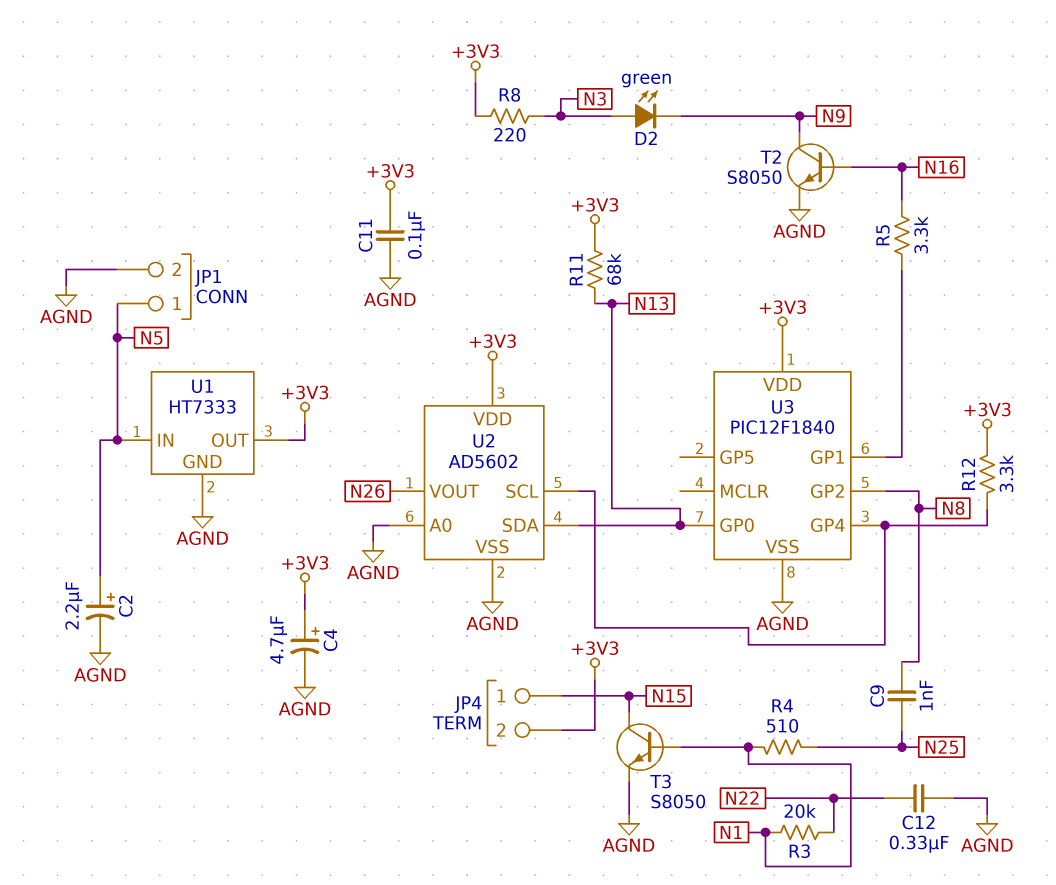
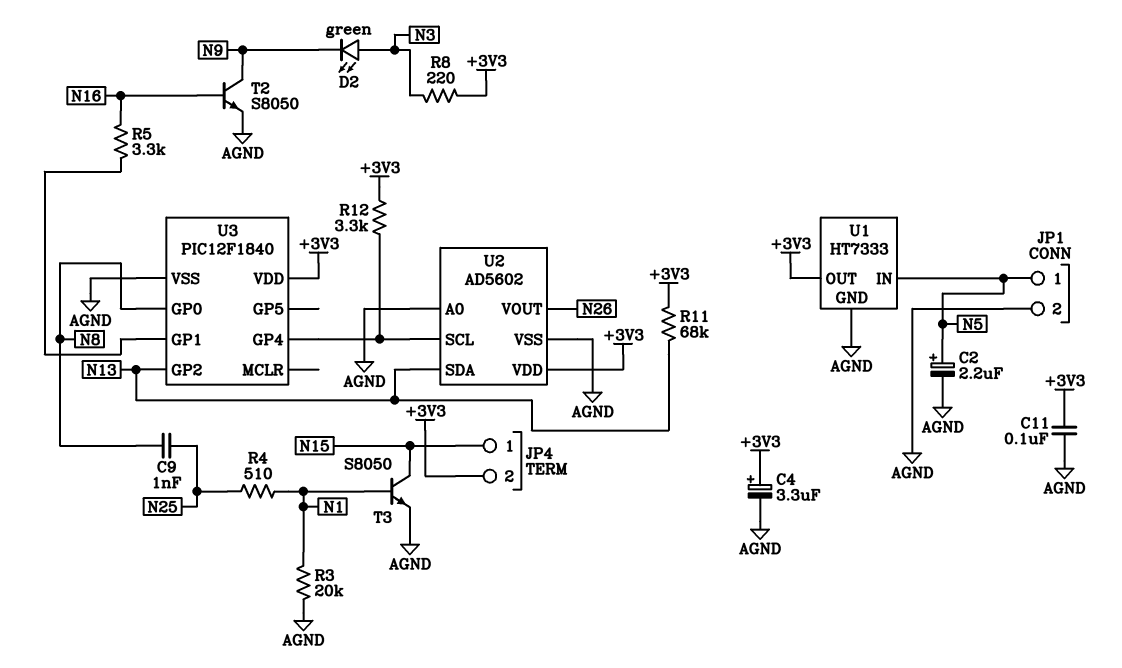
C4: 4.7uF (plus +3V3, minus AGND) -> 3.3uF (plus +3V3, minus AGND)
C12: 330nF (AGND, N22) -> none
R3: 20k (N1, N22) -> 20k (AGND, N1)
U3 pin GP0: N13 -> N8
U3 pin GP2: N8 -> N13

